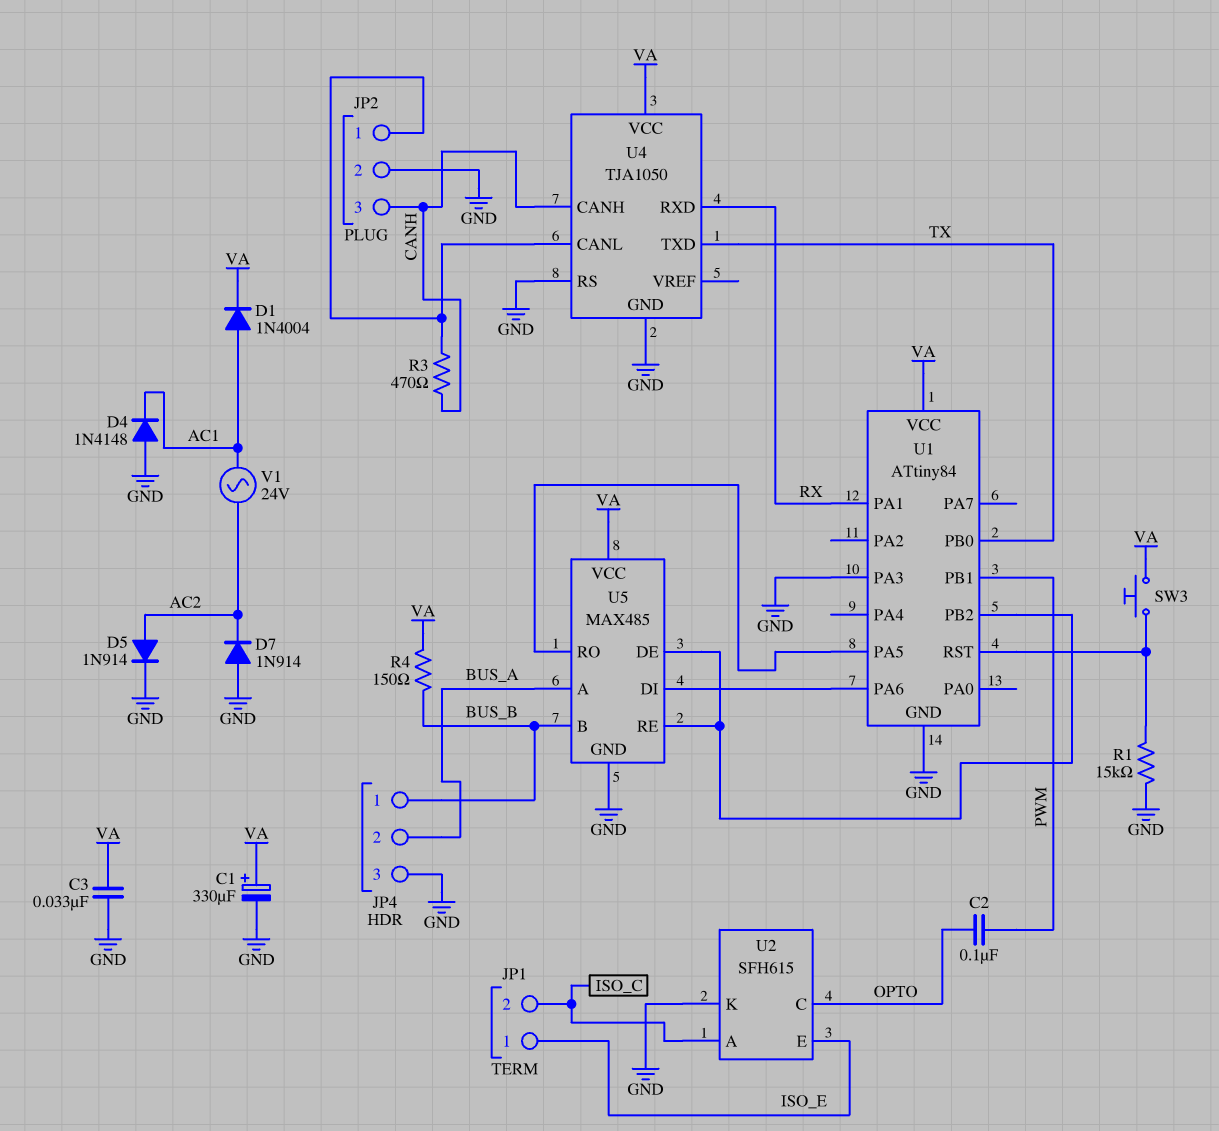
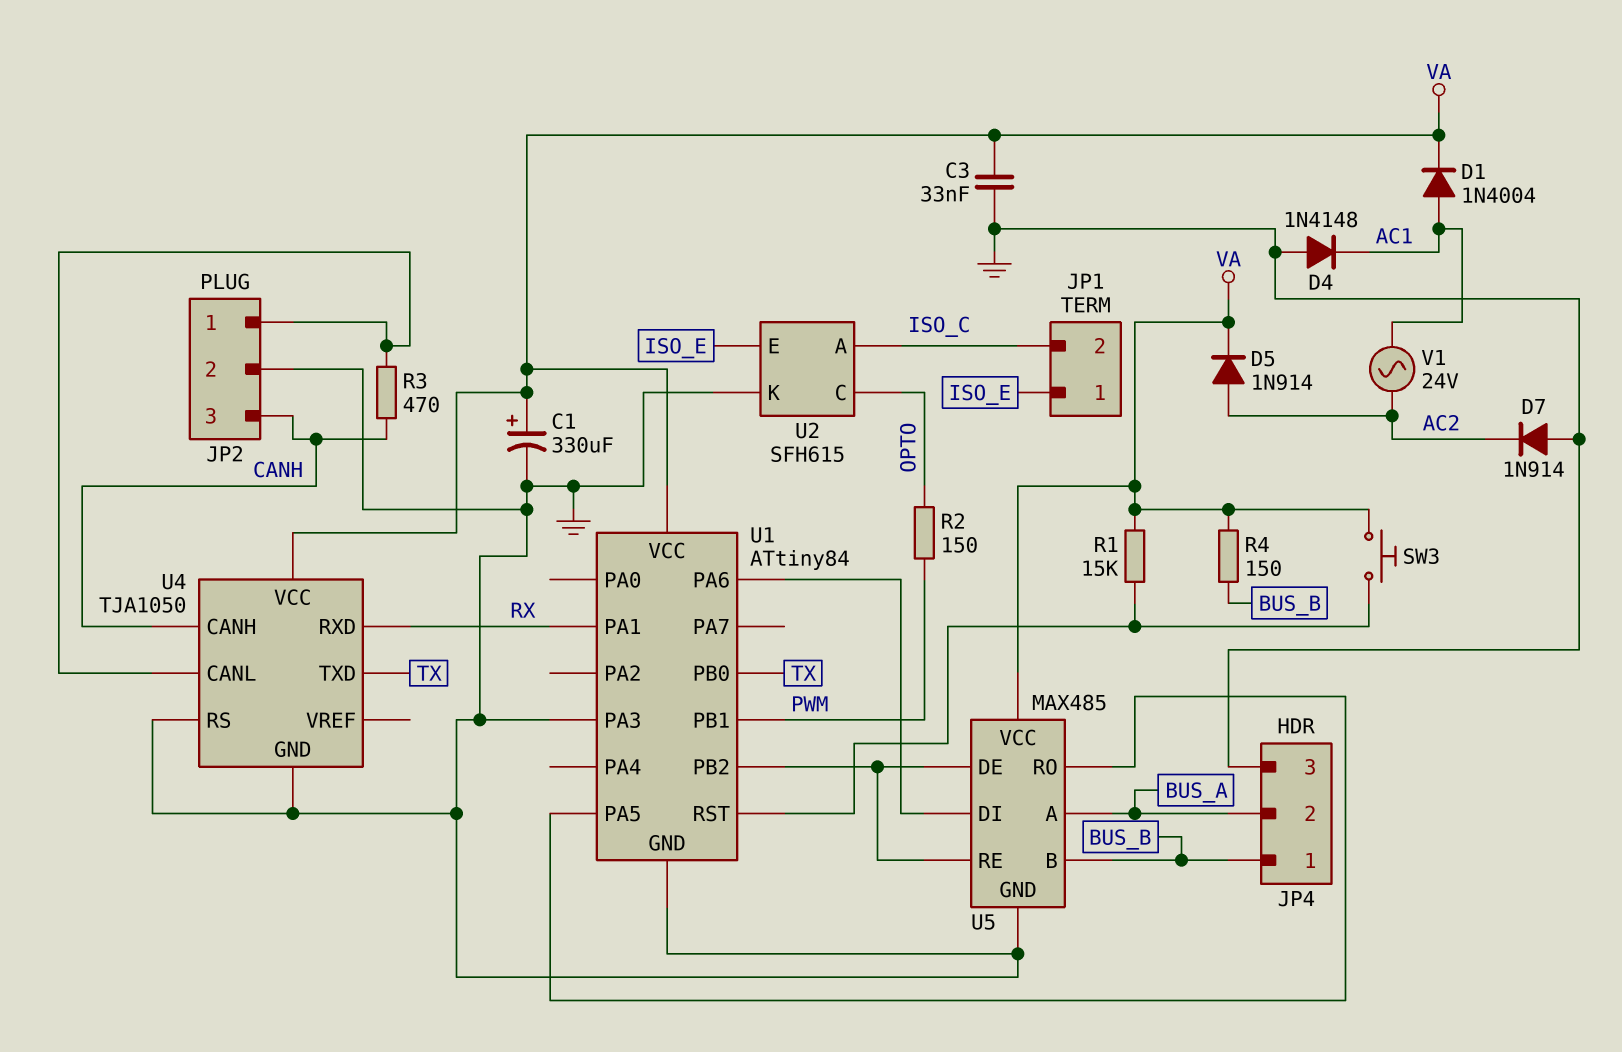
C2: 100nF (OPTO, PWM) -> none
D5: diode 1N914 (A AC2, K GND) -> diode 1N914 (A AC2, K VA)
R1: 15k (GND, U1/RST) -> 15k (U1/RST, VA)
R2: none -> 150 (OPTO, PWM)

